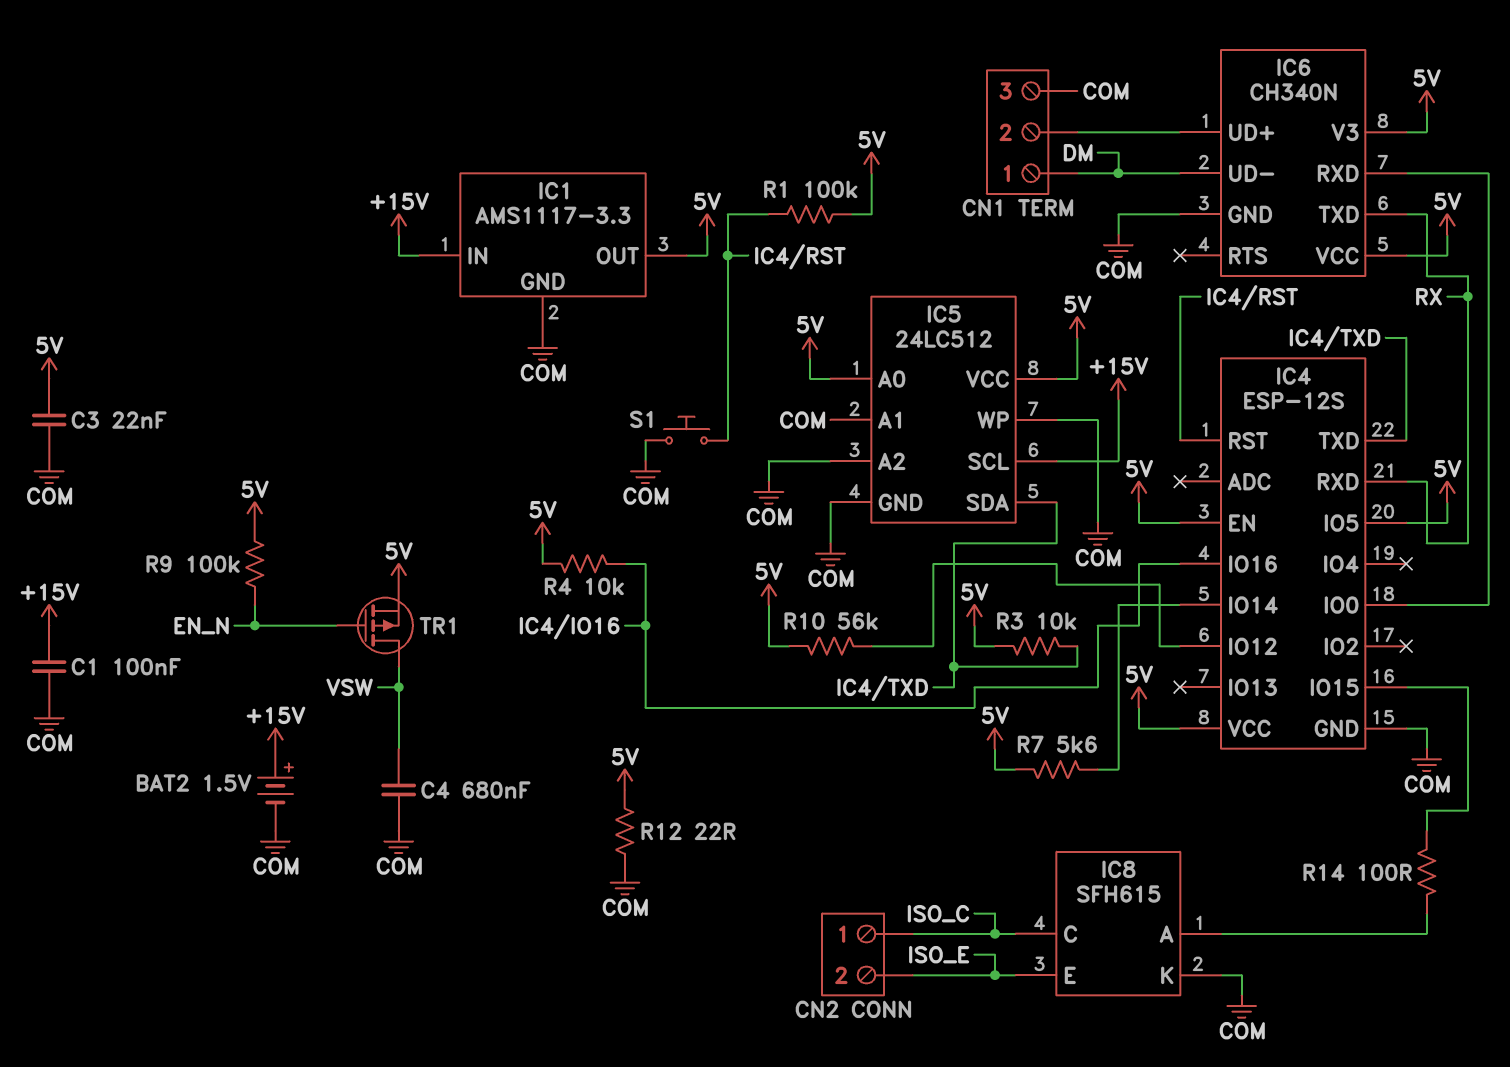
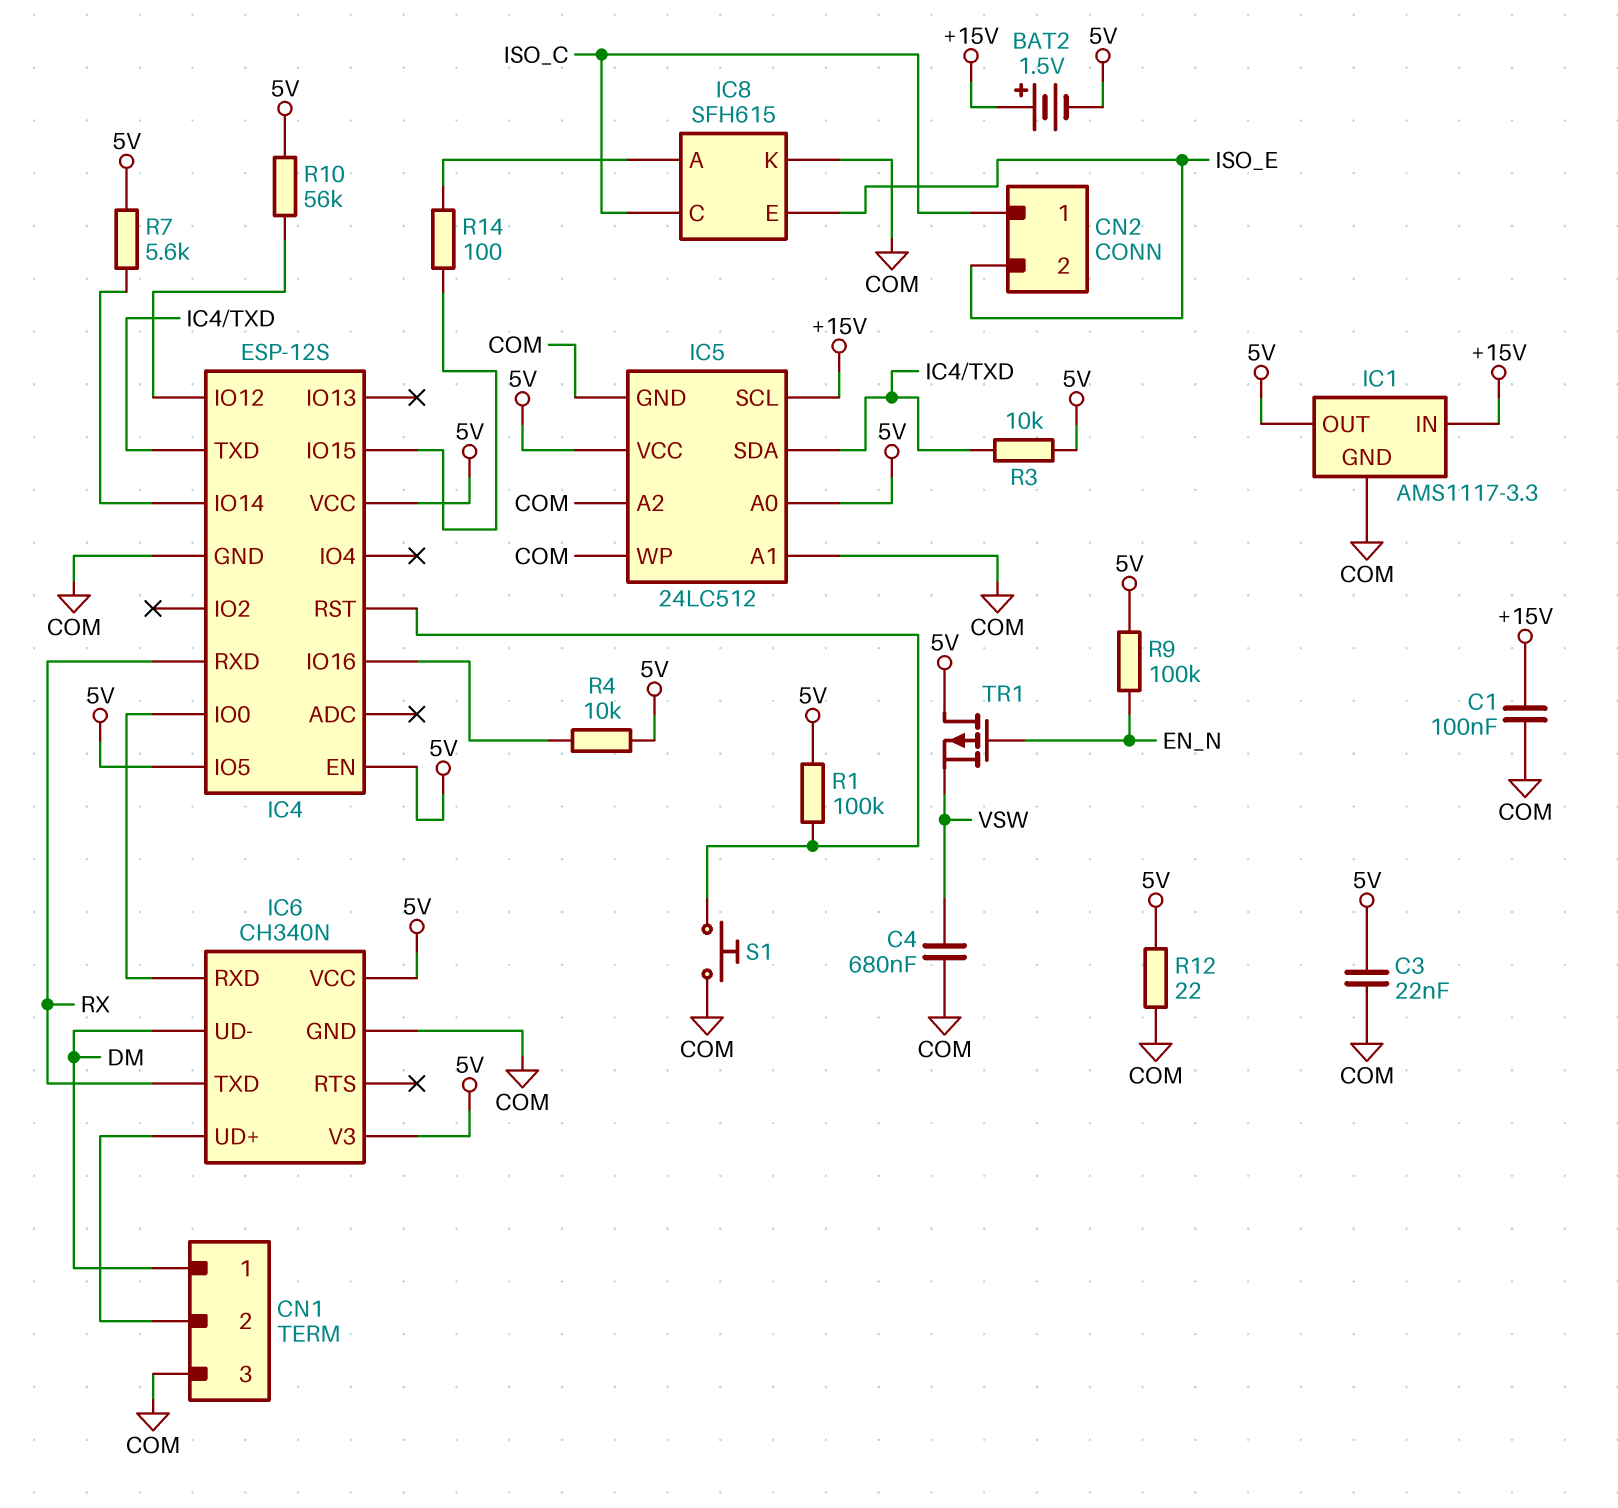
BAT2: 1.5V (plus +15V, minus COM) -> 1.5V (plus +15V, minus 5V)
TR1: PMOS (G EN_N, D VSW, S 5V) -> PMOS (G EN_N, D 5V, S VSW)

